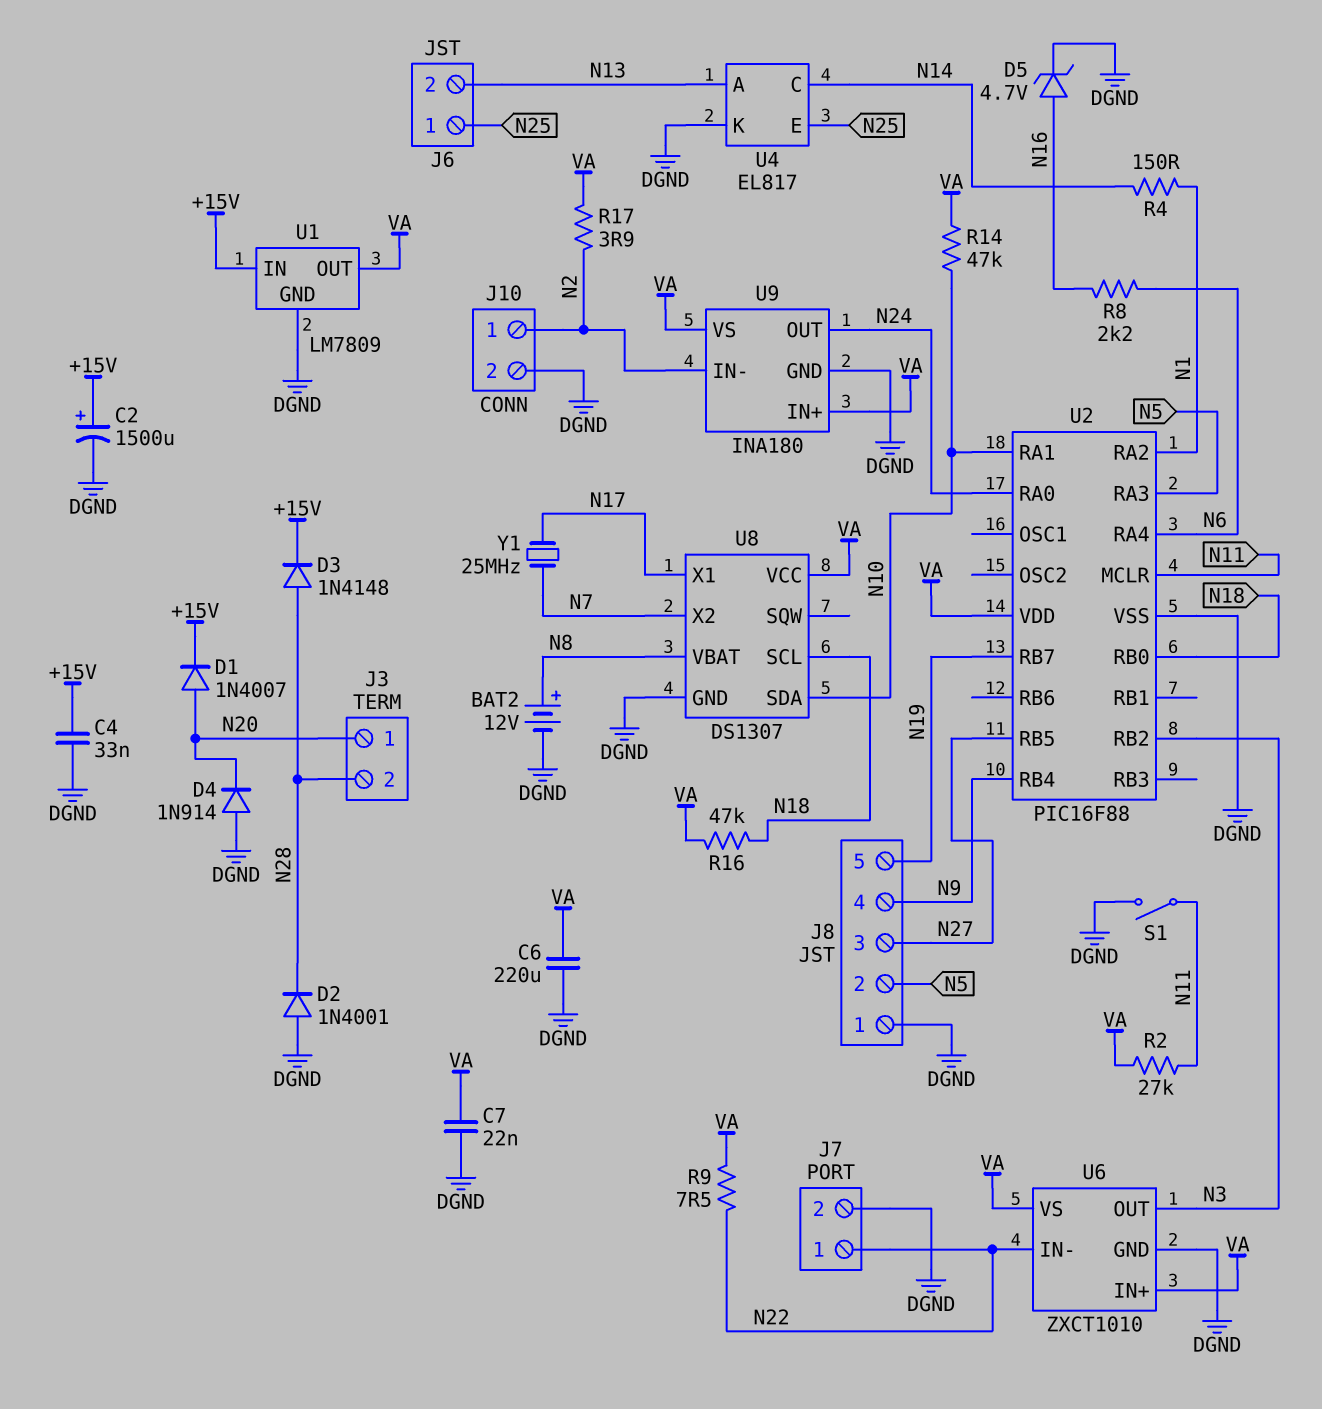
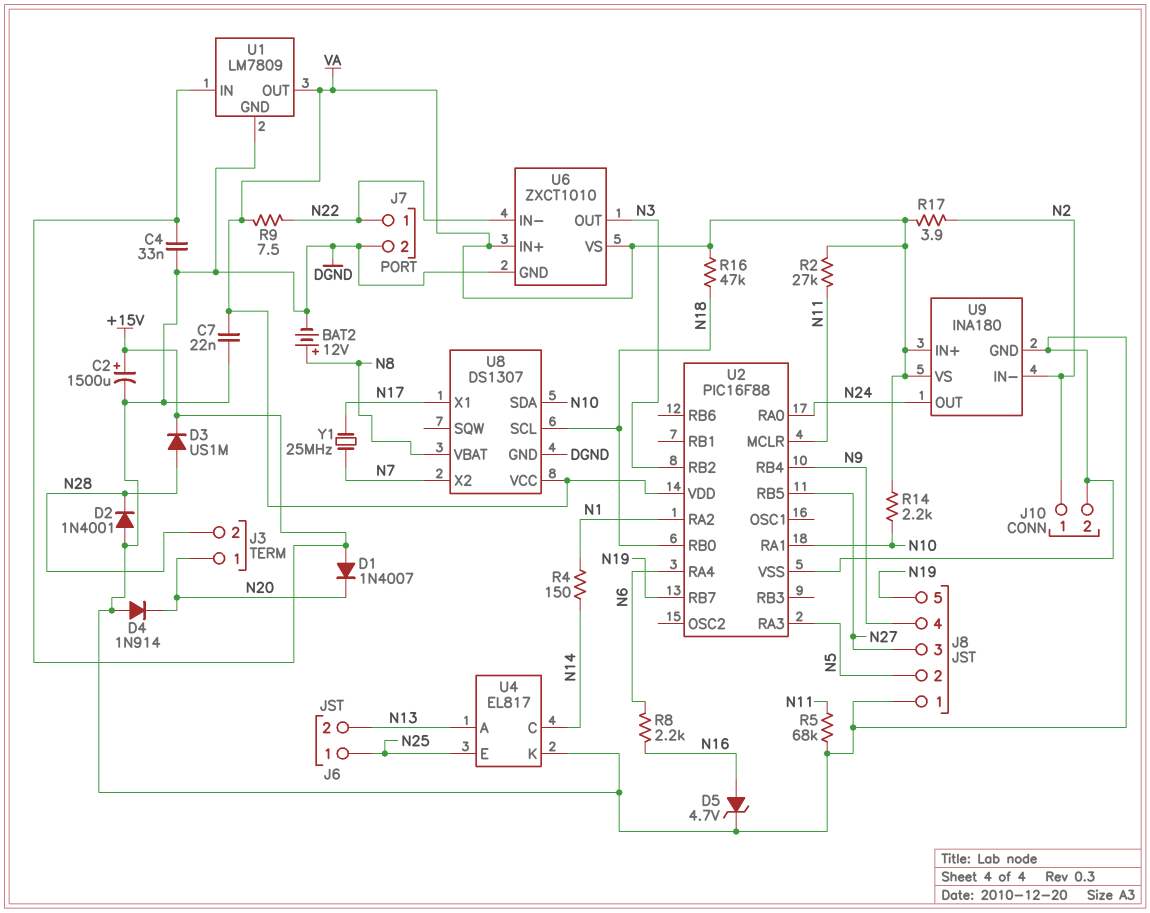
C6: 220uF (DGND, VA) -> none
D1: diode 1N4007 (A N20, K +15V) -> diode 1N4007 (A +15V, K N20)
D3: diode 1N4148 (A N28, K +15V) -> diode US1M (A N28, K +15V)
R5: none -> 68k (DGND, N11)
R14: 47k (N10, VA) -> 2.2k (N10, VA)
S1: switch (DGND, N11) -> none

